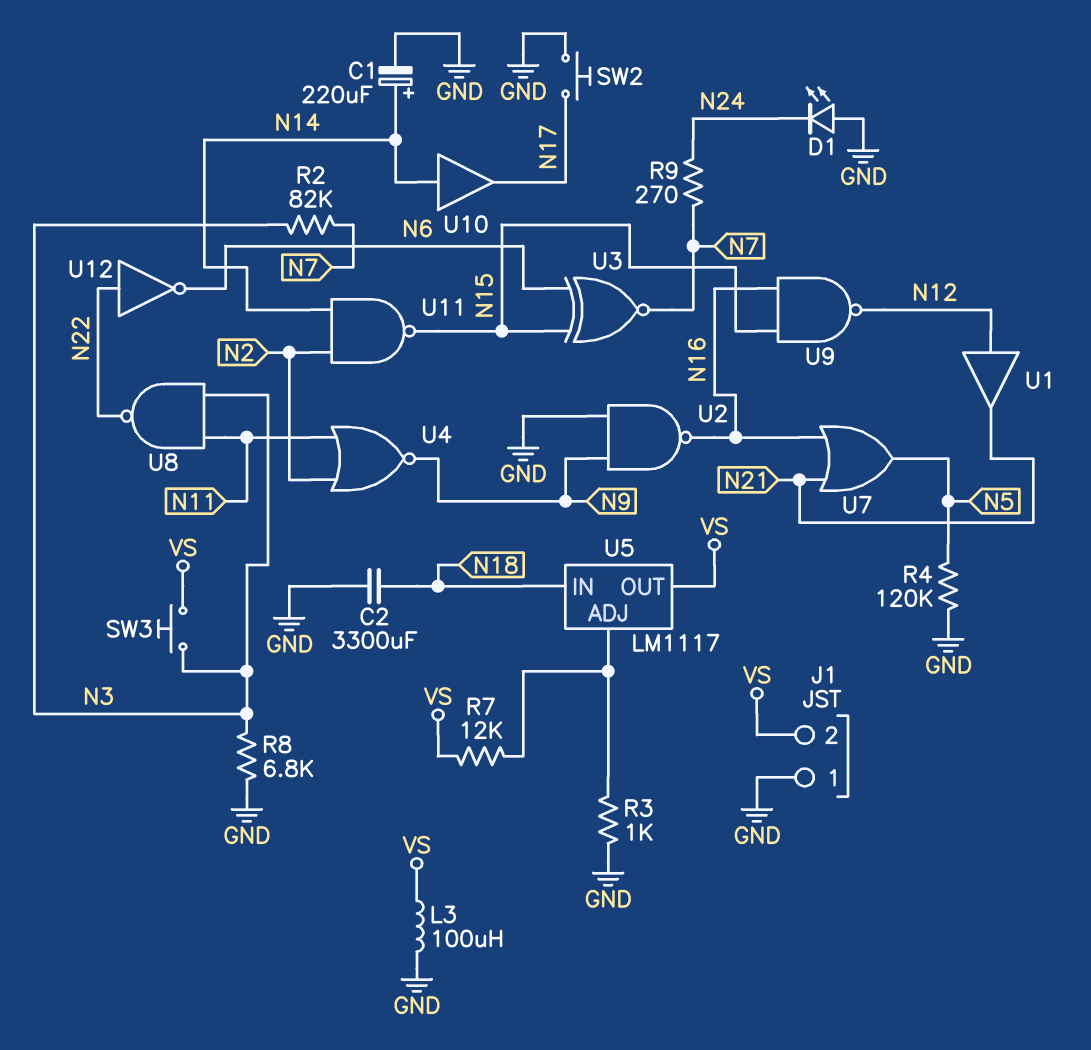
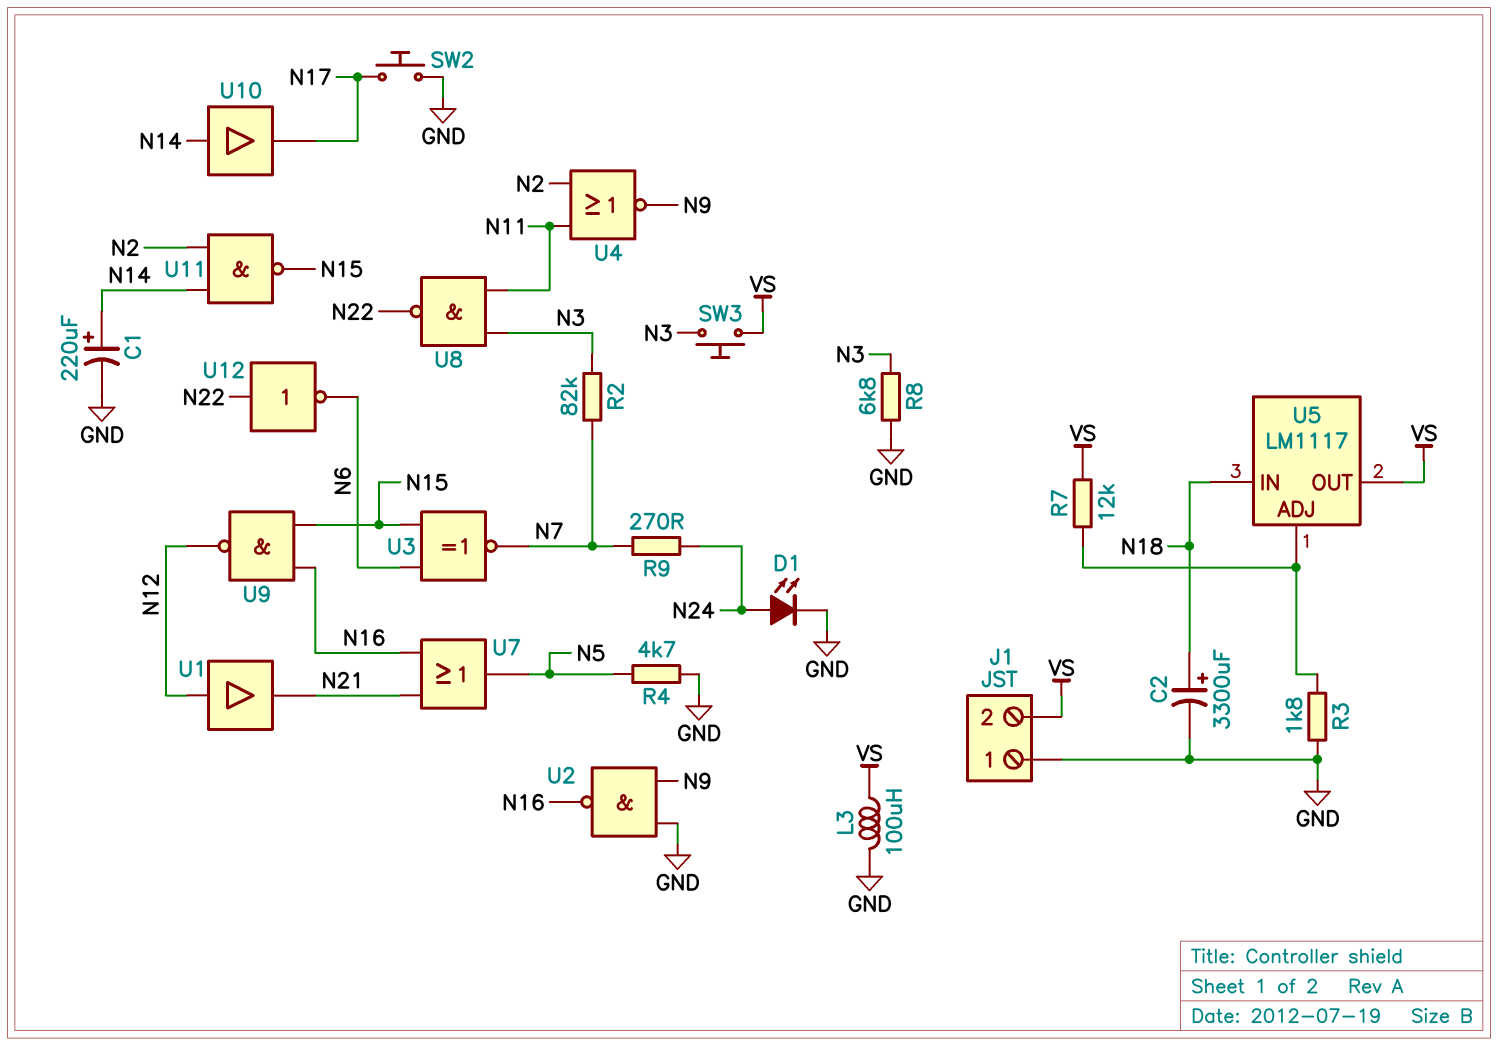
C2: 3300uF (GND, N18) -> 3300uF (plus N18, minus GND)
D1: LED (A GND, K N24) -> LED (A N24, K GND)
R3: 1k (GND, U5/ADJ) -> 1.8k (GND, U5/ADJ)
R4: 120k (GND, N5) -> 4.7k (GND, N5)

